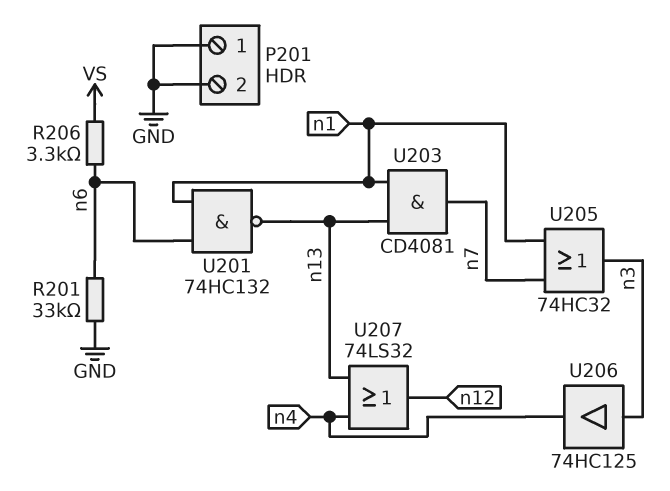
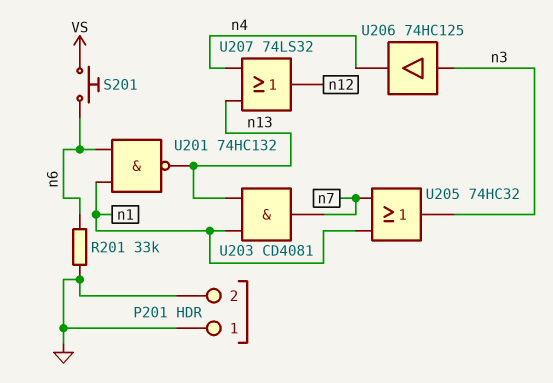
R206: 3.3k (VS, n6) -> none
S201: none -> button (VS, n6)

